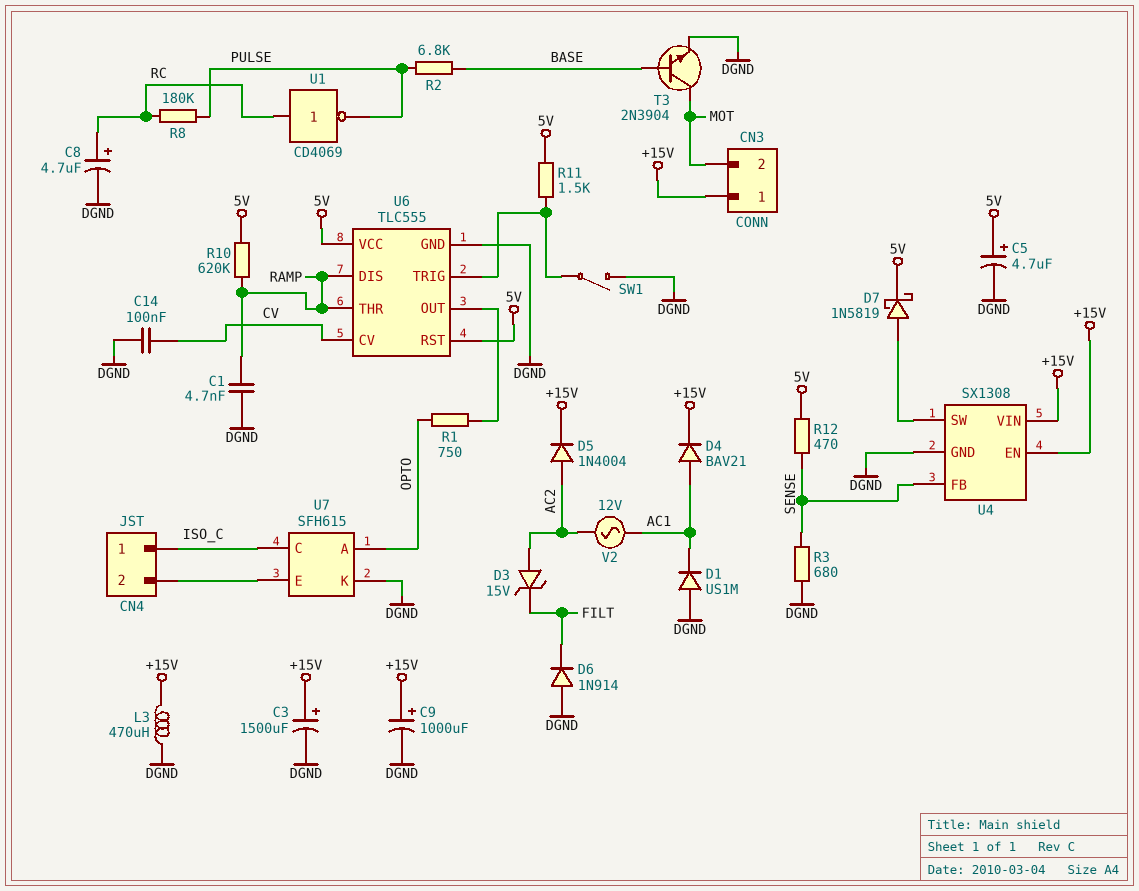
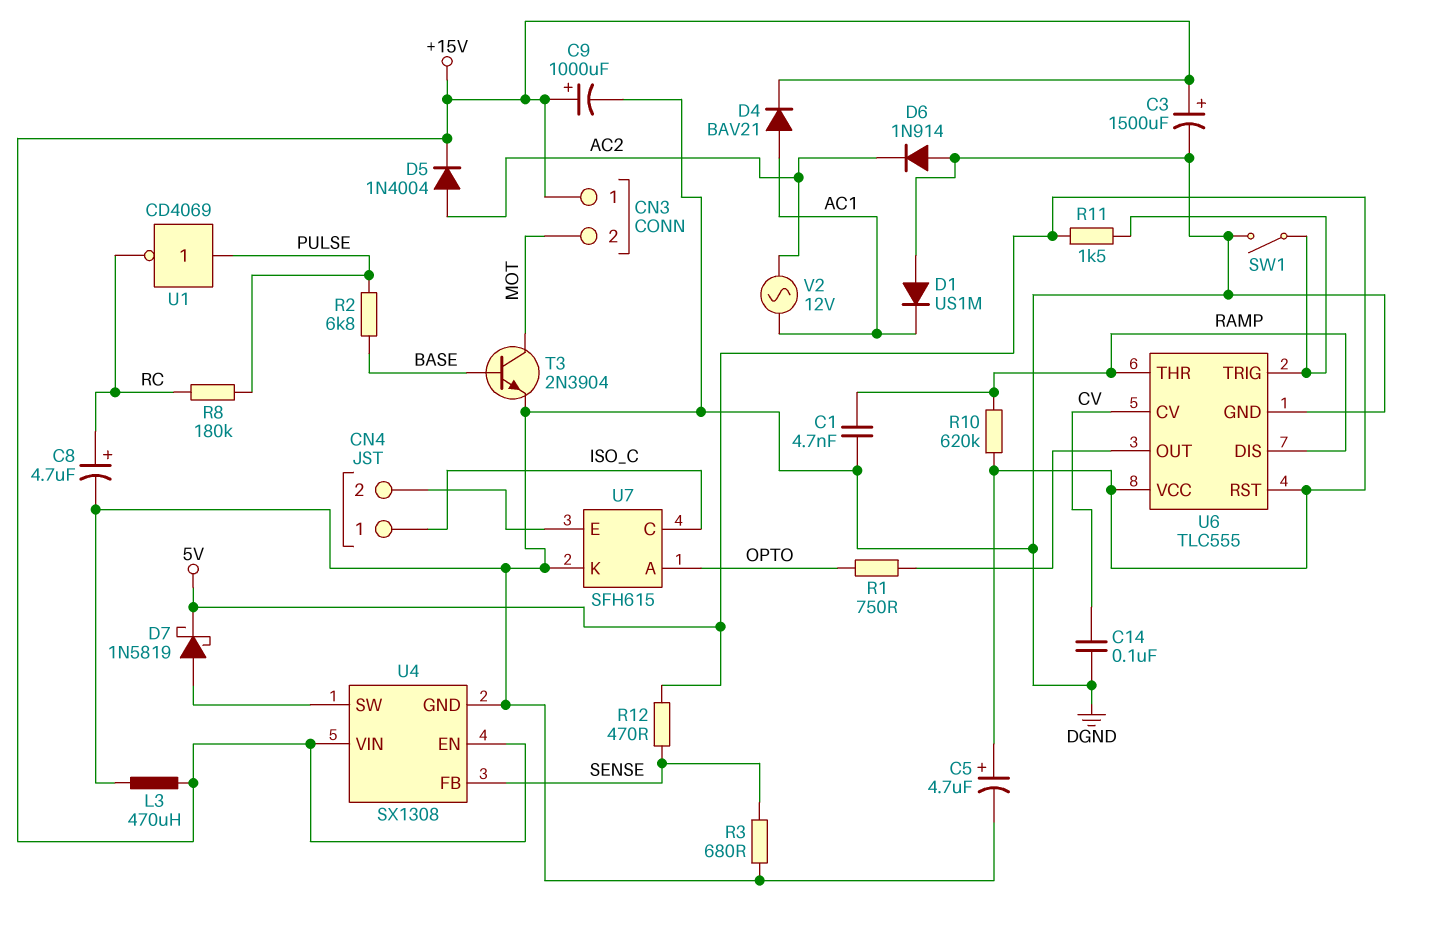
D3: zener 15V (A AC2, K FILT) -> none
D6: diode 1N914 (A DGND, K FILT) -> diode 1N914 (A DGND, K AC2)
U1: NOT CD4069 (in RC, out PULSE) -> NOT CD4069 (in PULSE, out RC)

